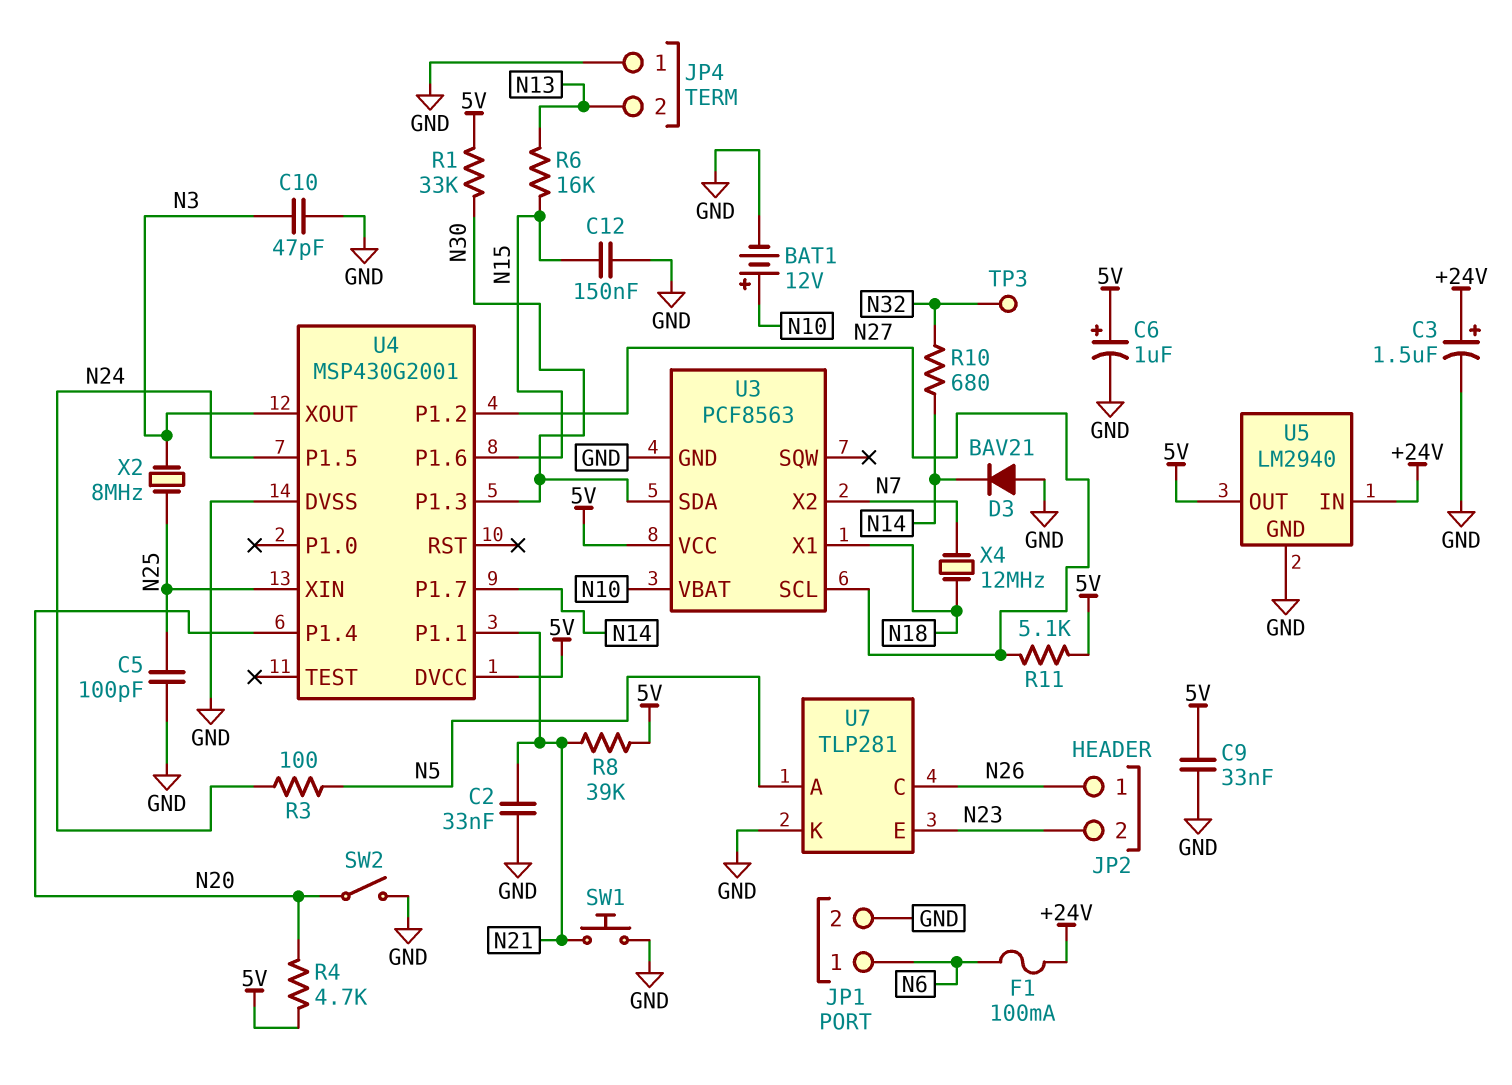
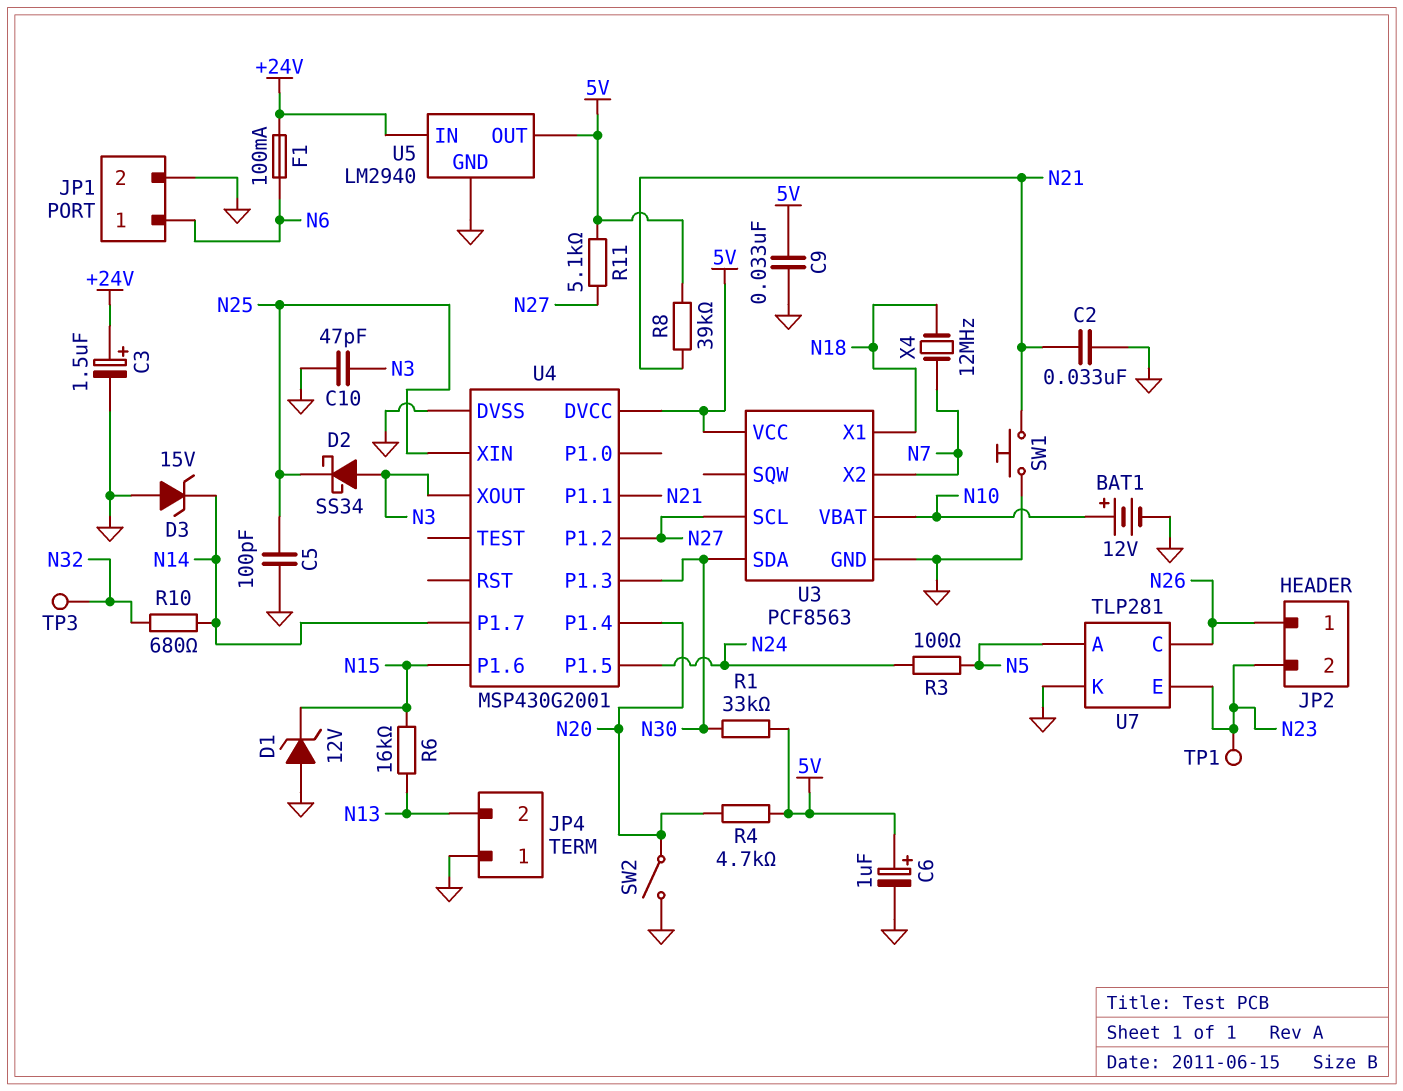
C12: 150nF (GND, N15) -> none
D1: none -> zener 12V (A GND, K N15)
D2: none -> schottky SS34 (A N3, K N25)
D3: diode BAV21 (A GND, K N14) -> zener 15V (A GND, K N14)
TP1: none -> test point (N23)
X2: 8MHz (N3, N25) -> none

